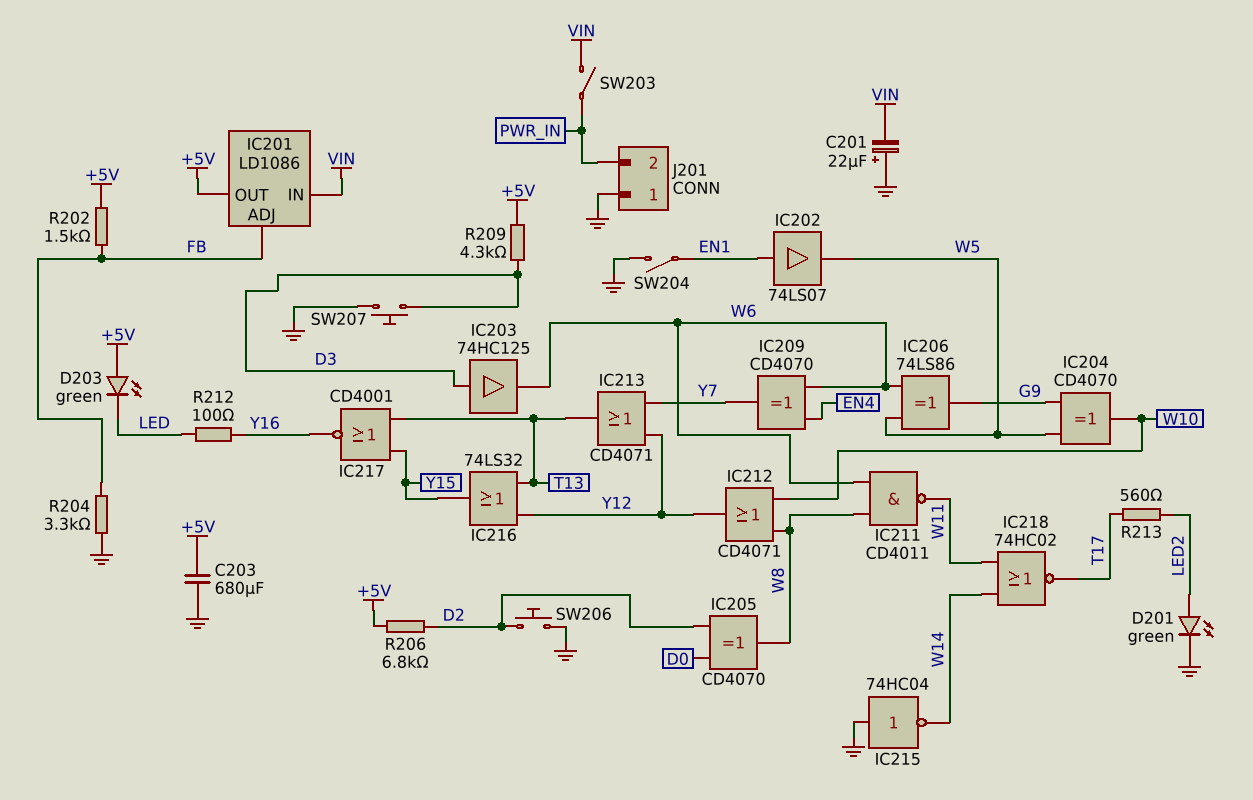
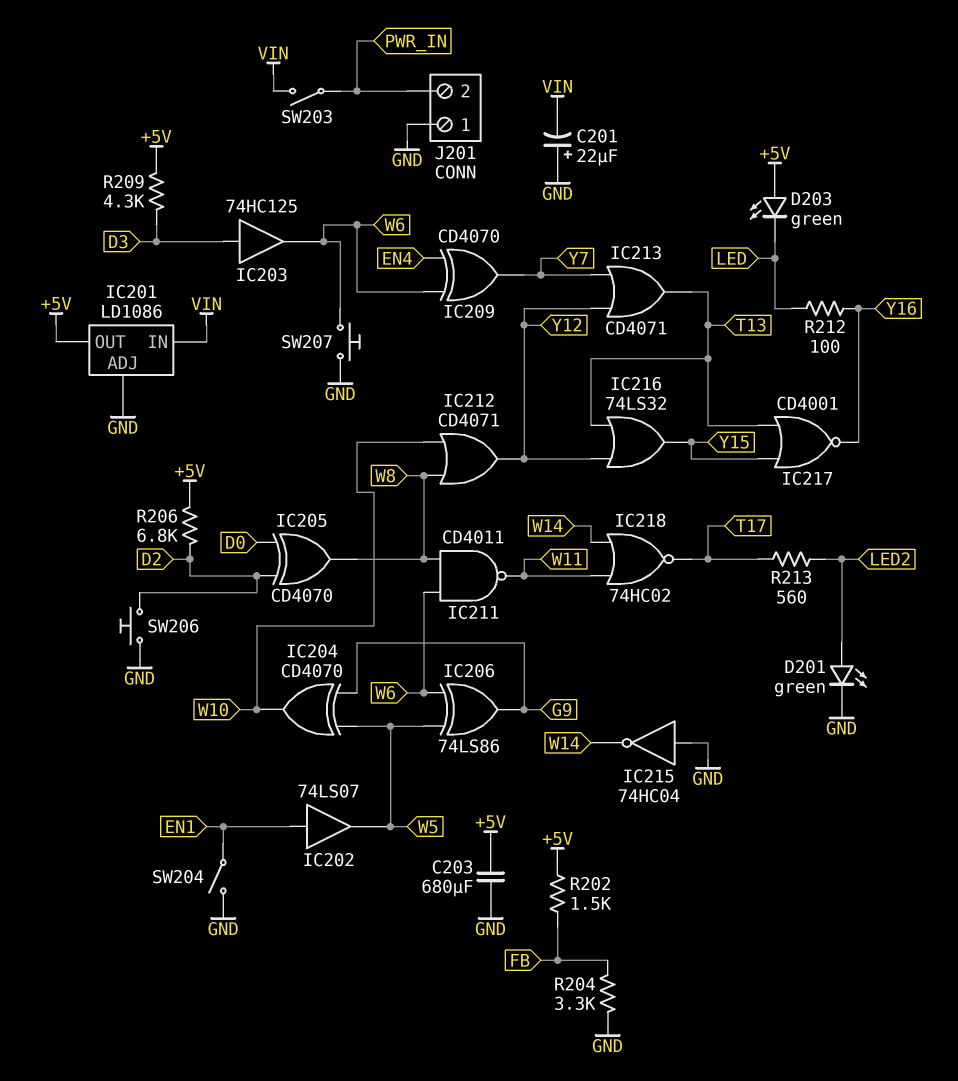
IC201 pin ADJ: FB -> GND
SW207: button (D3, GND) -> button (GND, W6)

